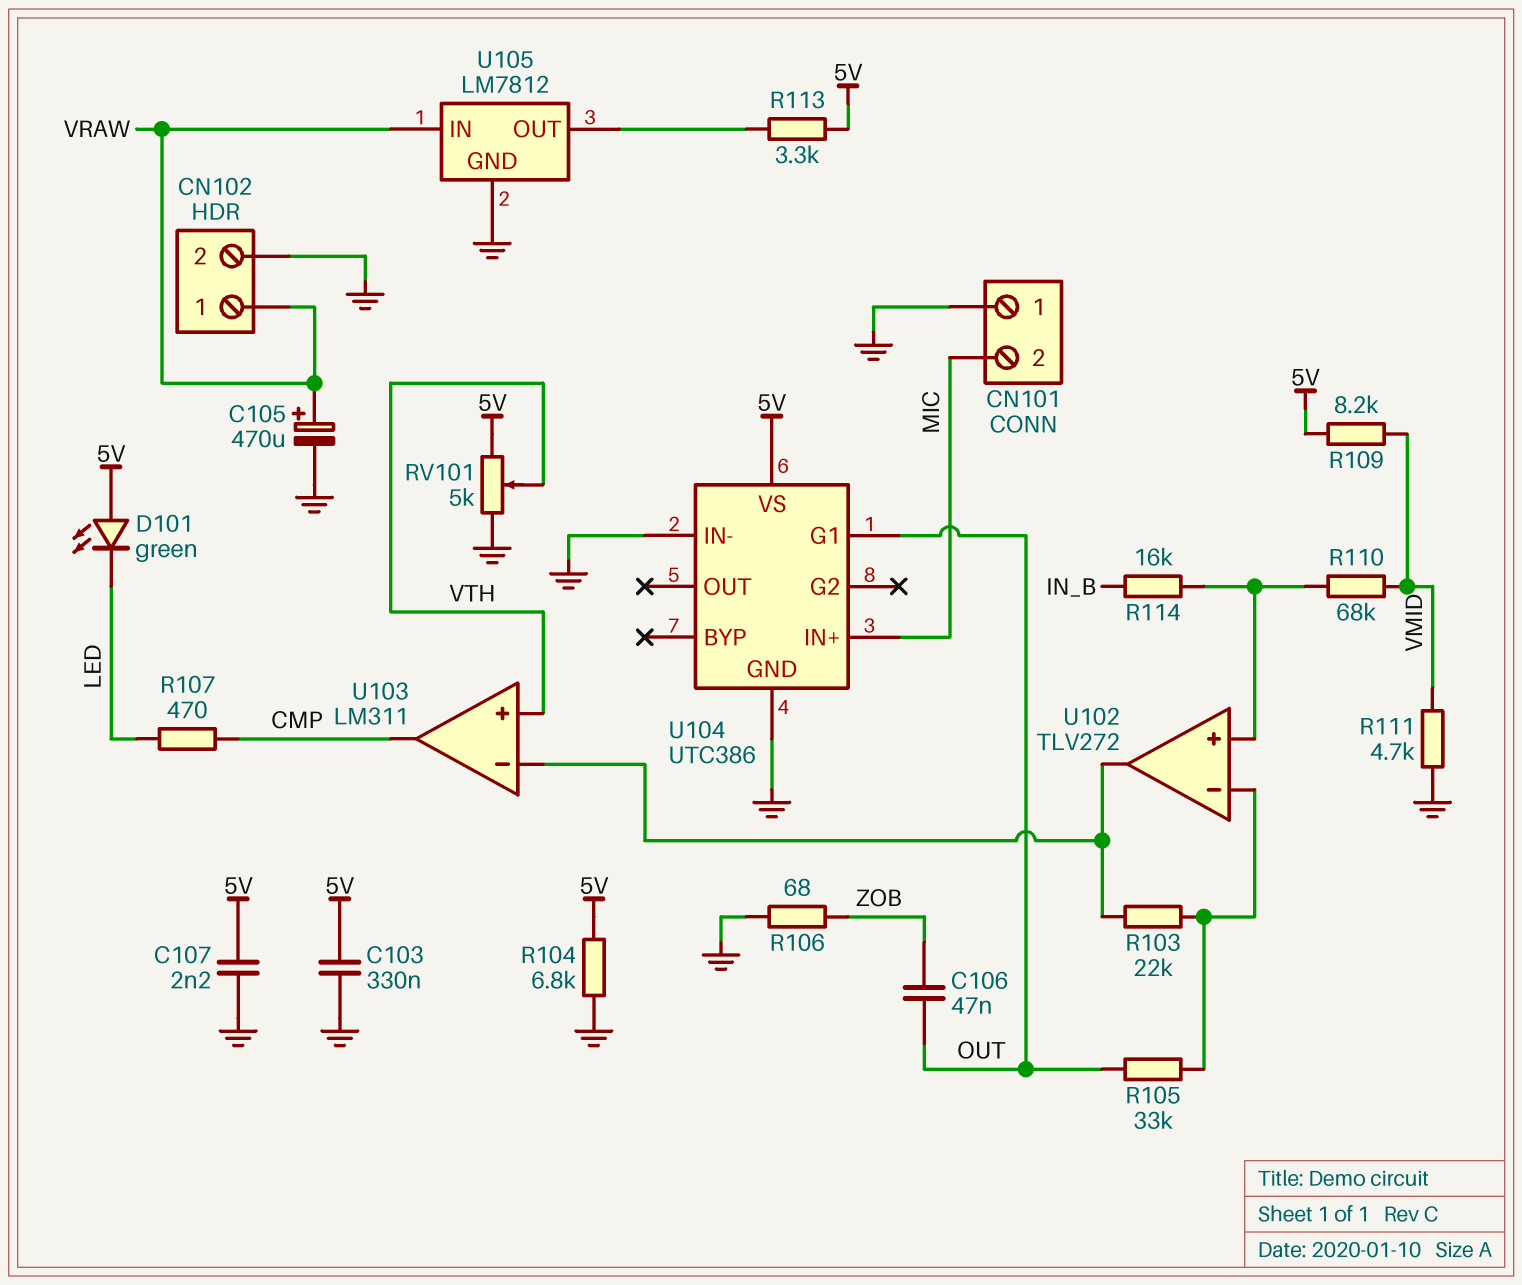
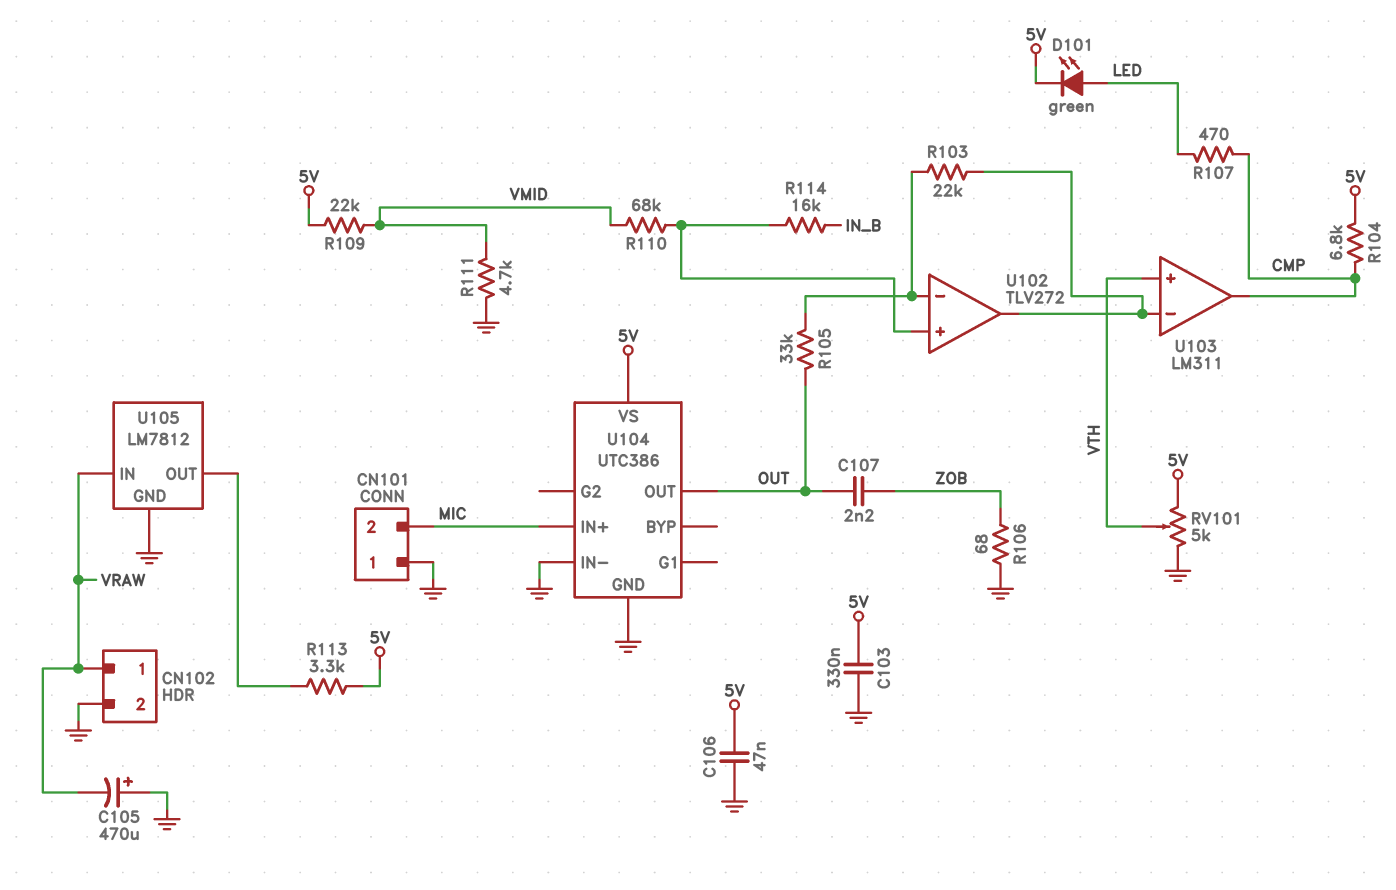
C105: 470uF (plus VRAW, minus GND) -> 470uF (plus GND, minus VRAW)
C106: 47nF (OUT, ZOB) -> 47nF (5V, GND)
C107: 2.2nF (5V, GND) -> 2.2nF (OUT, ZOB)
D101: LED green (A 5V, K LED) -> LED green (A LED, K 5V)
R104: 6.8k (5V, GND) -> 6.8k (5V, CMP)
R109: 8.2k (5V, VMID) -> 22k (5V, VMID)
U104 pin G1: OUT -> none
U104 pin OUT: none -> OUT

